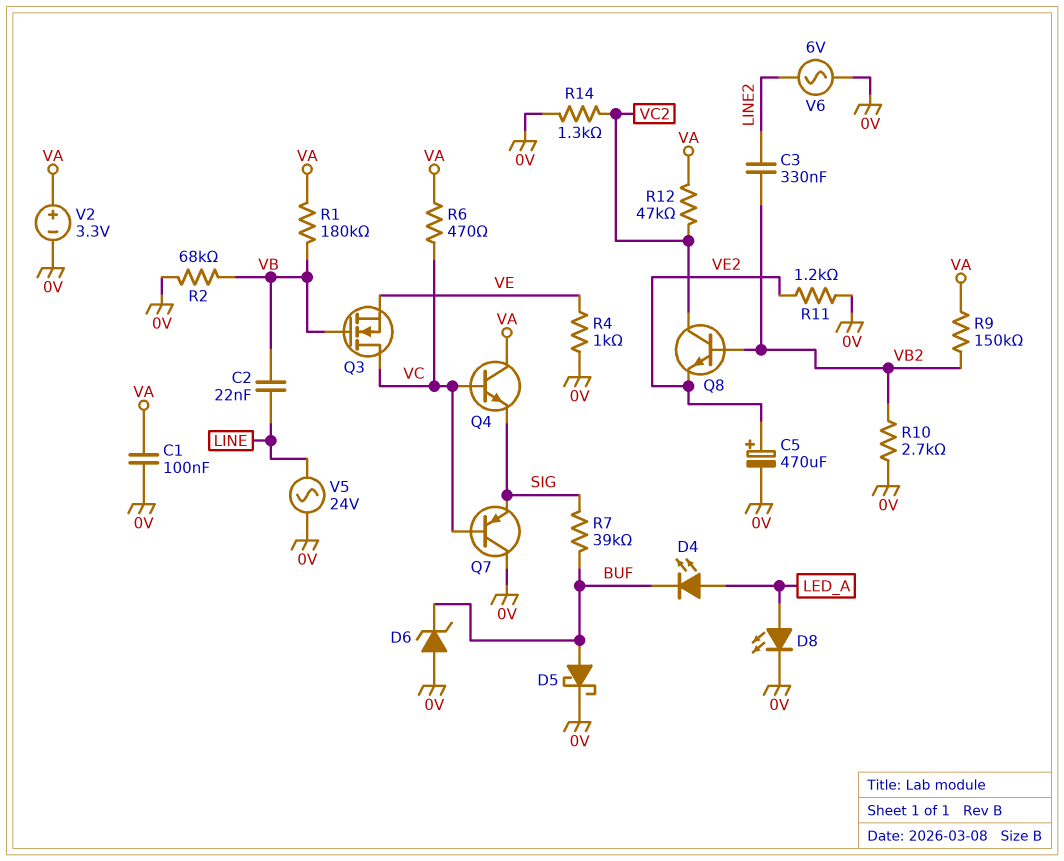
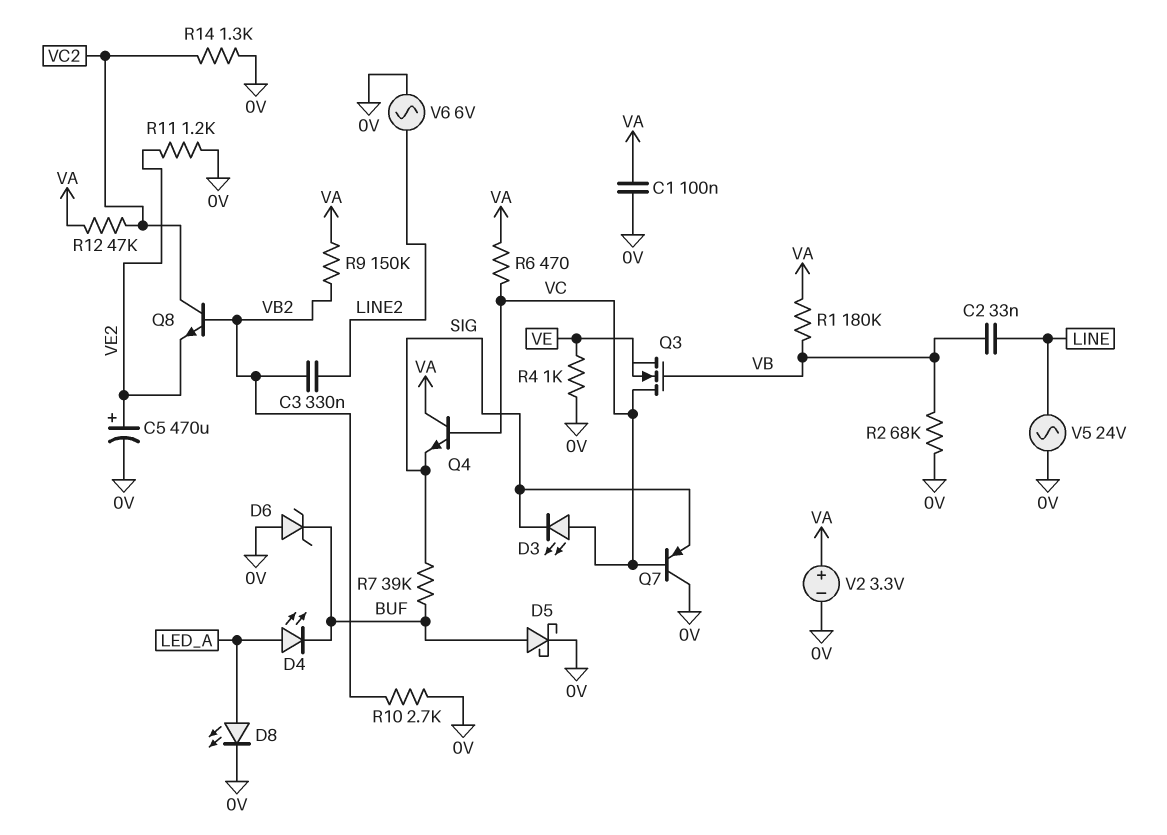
C2: 22nF (LINE, VB) -> 33nF (LINE, VB)
D3: none -> LED (A VC, K SIG)

